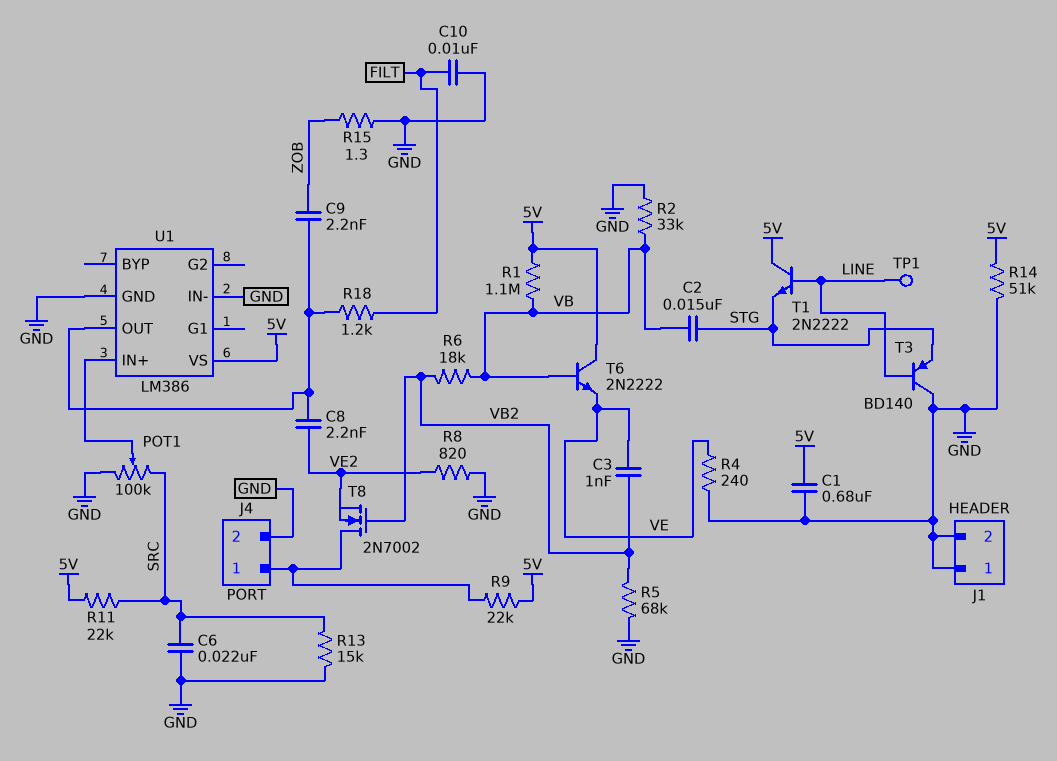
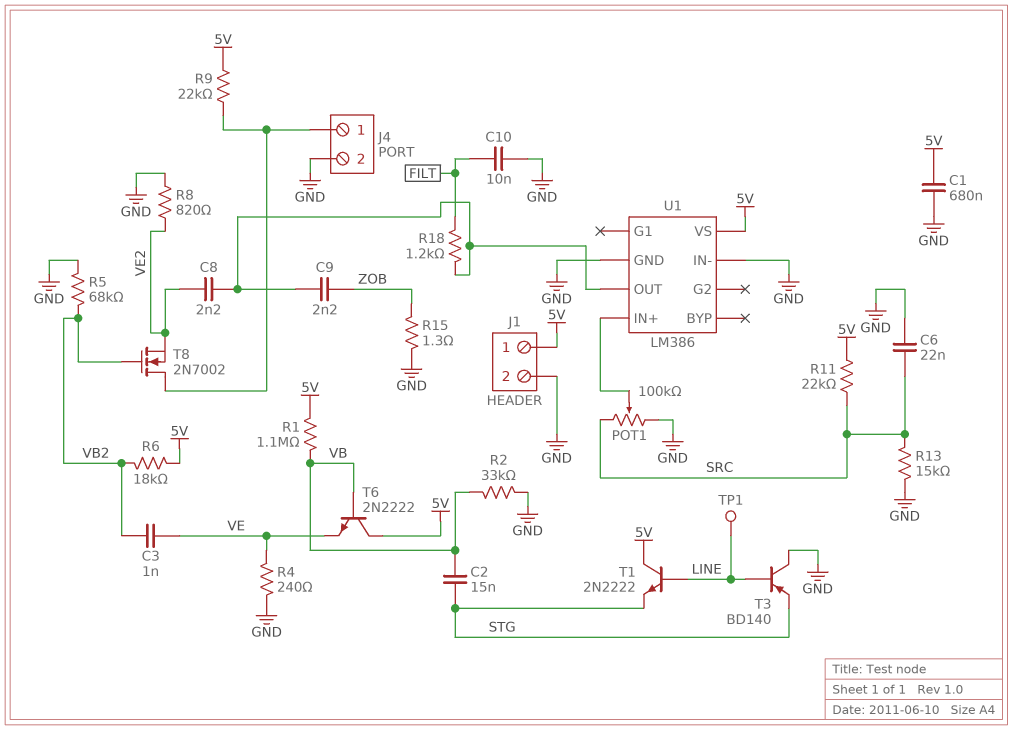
J1 pin 1: GND -> 5V
R6: 18k (VB, VB2) -> 18k (5V, VB2)
R14: 51k (5V, GND) -> none

